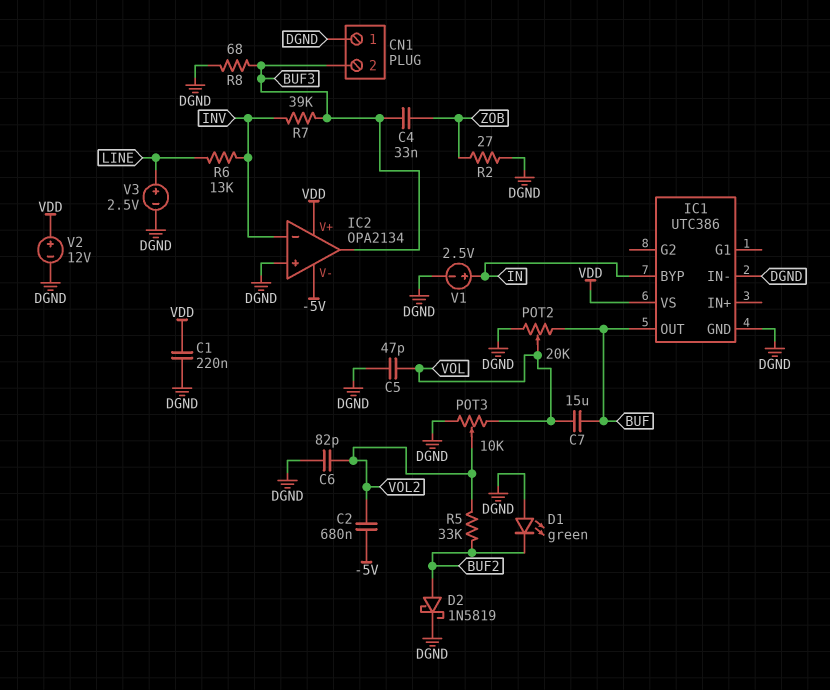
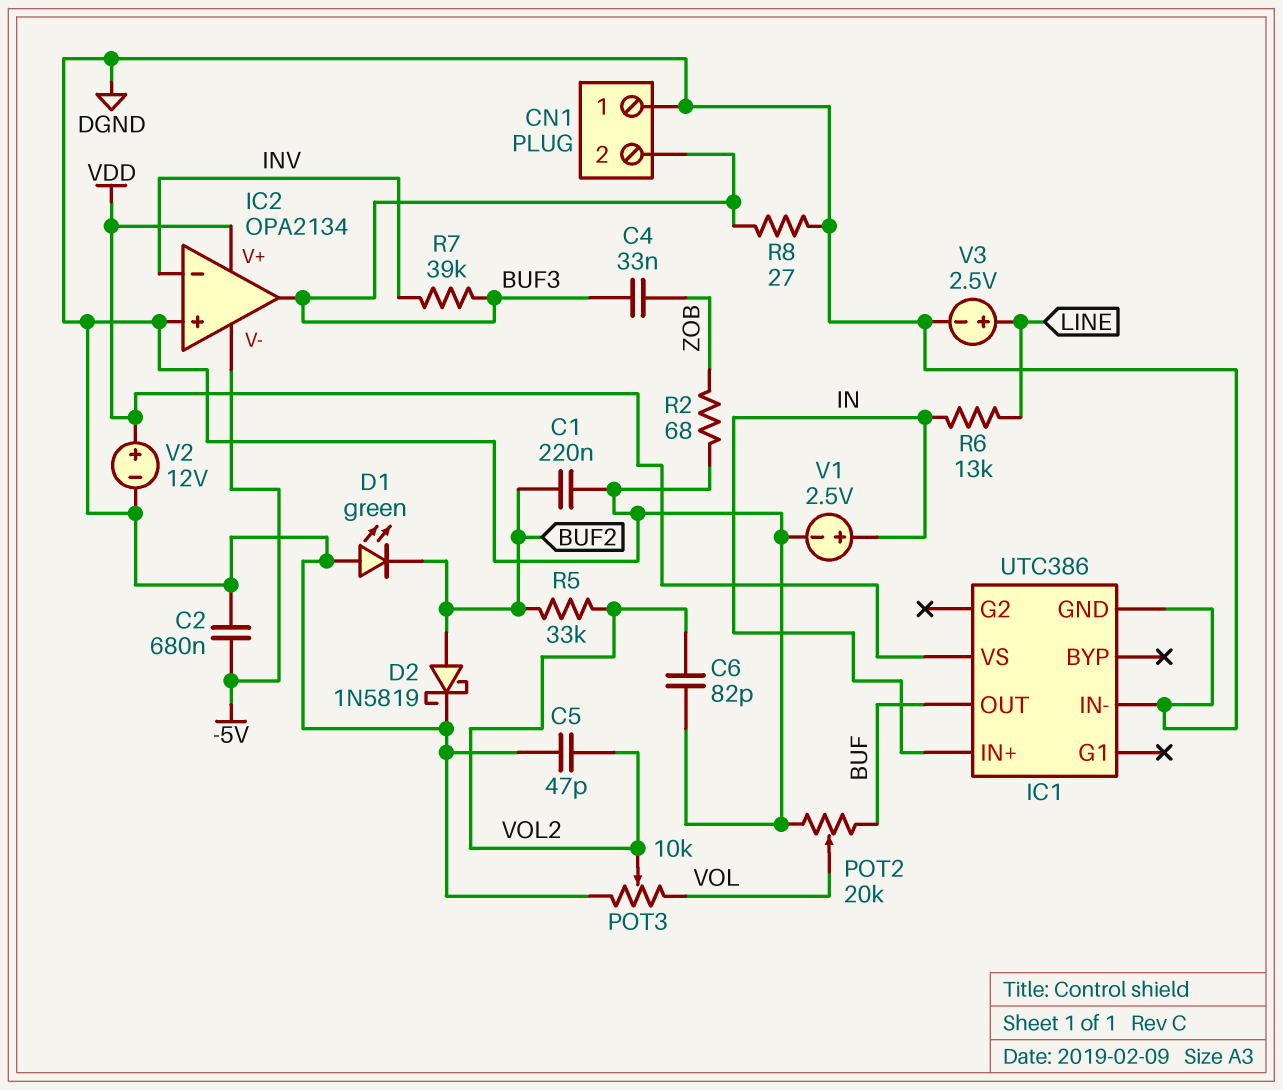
C1: 220nF (DGND, VDD) -> 220nF (BUF2, DGND)
C2: 680nF (-5V, VOL2) -> 680nF (-5V, DGND)
C5: 47pF (DGND, VOL) -> 47pF (DGND, VOL2)
C7: 15uF (BUF, VOL) -> none
IC1 pin BYP: IN -> none
IC1 pin IN+: none -> IN
R2: 27 (DGND, ZOB) -> 68 (DGND, ZOB)
R6: 13k (INV, LINE) -> 13k (IN, LINE)
R8: 68 (BUF3, DGND) -> 27 (BUF3, DGND)

